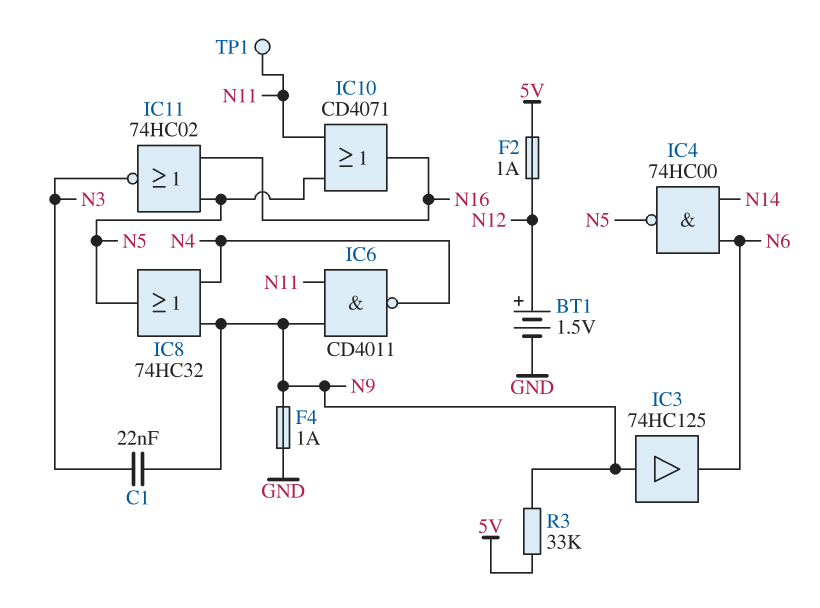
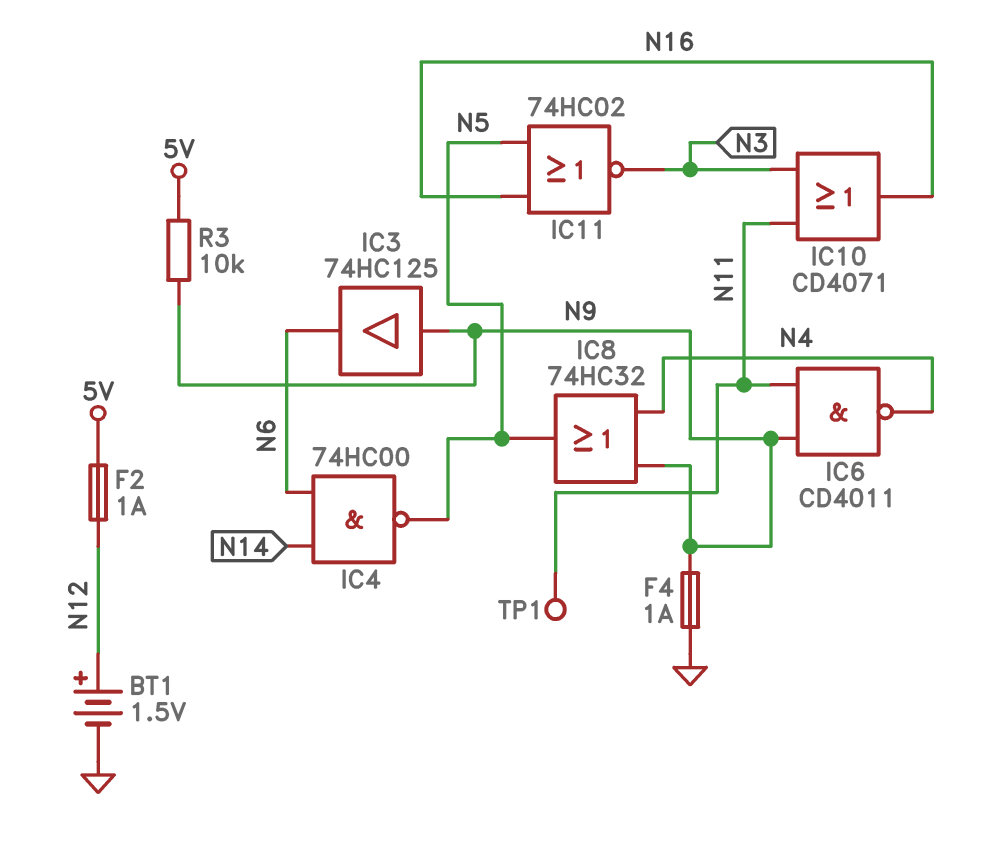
C1: 22nF (N3, N9) -> none
IC10: OR CD4071 (in N5, in N11, out N16) -> OR CD4071 (in N3, in N11, out N16)
R3: 33k (5V, N9) -> 10k (5V, N9)

